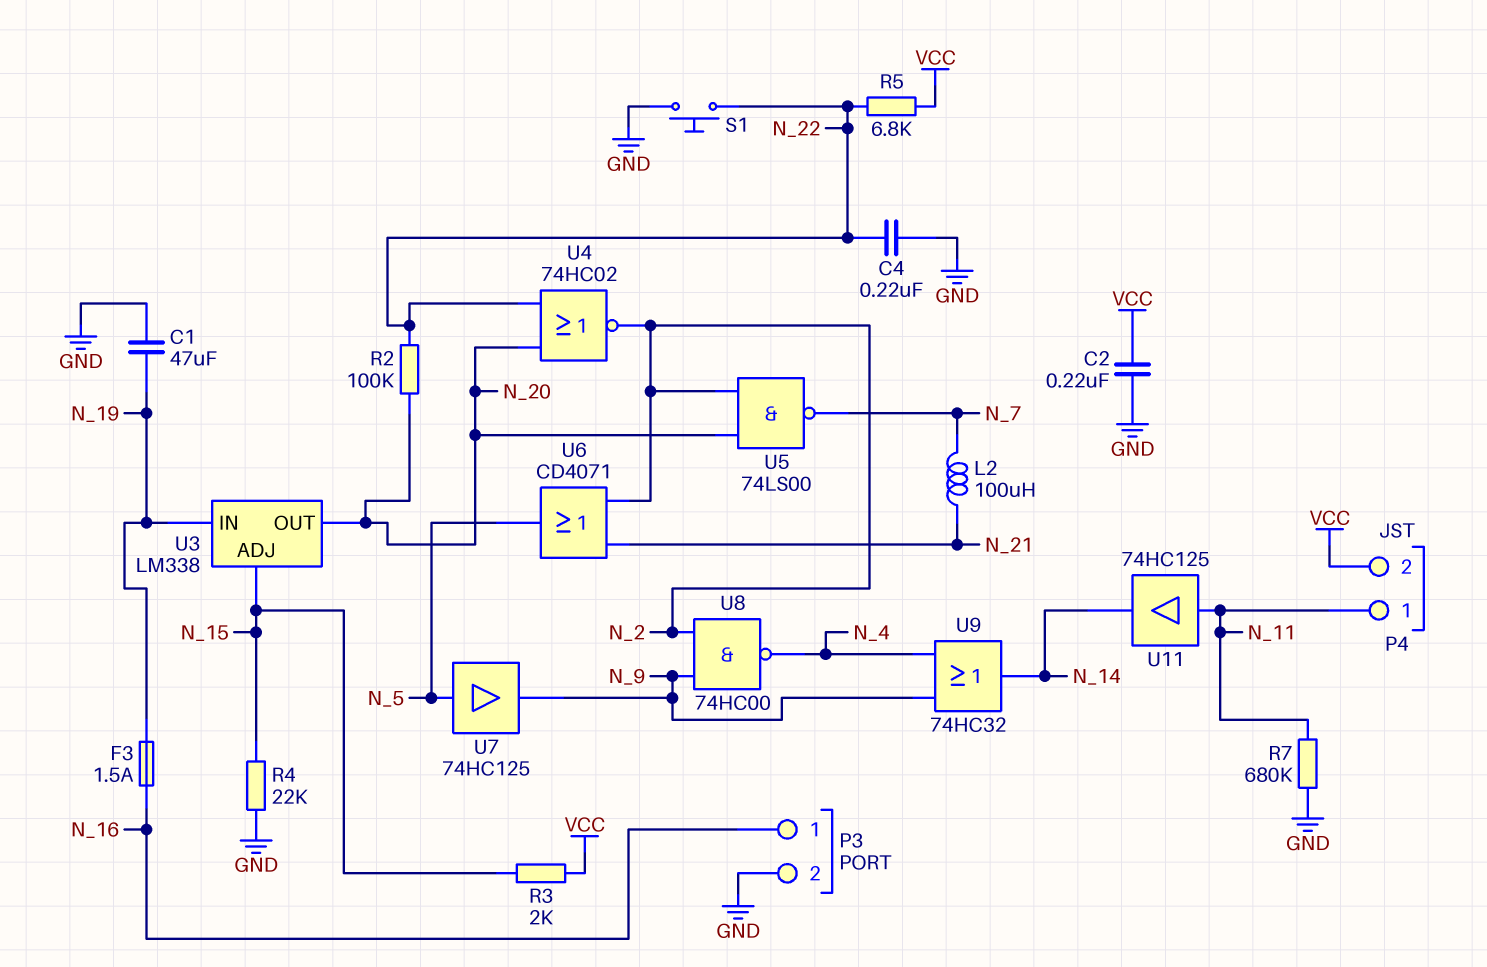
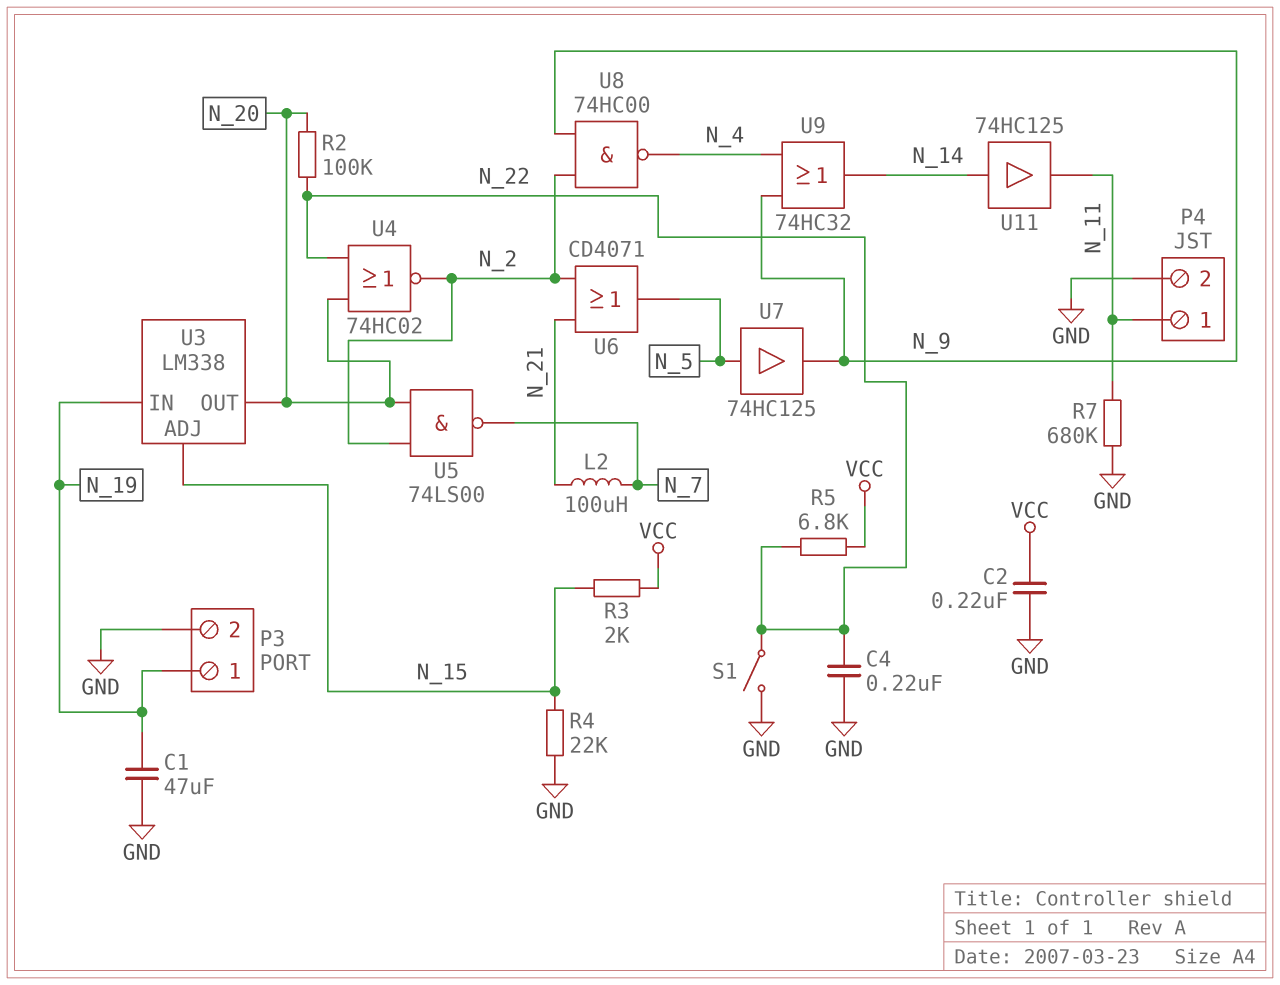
F3: 1.5A (N_16, N_19) -> none
P3 pin 1: N_16 -> N_19
P4 pin 2: VCC -> GND
S1: button (GND, N_22) -> switch (GND, N_22)
U11: buffer 74HC125 (in N_11, out N_14) -> buffer 74HC125 (in N_14, out N_11)

